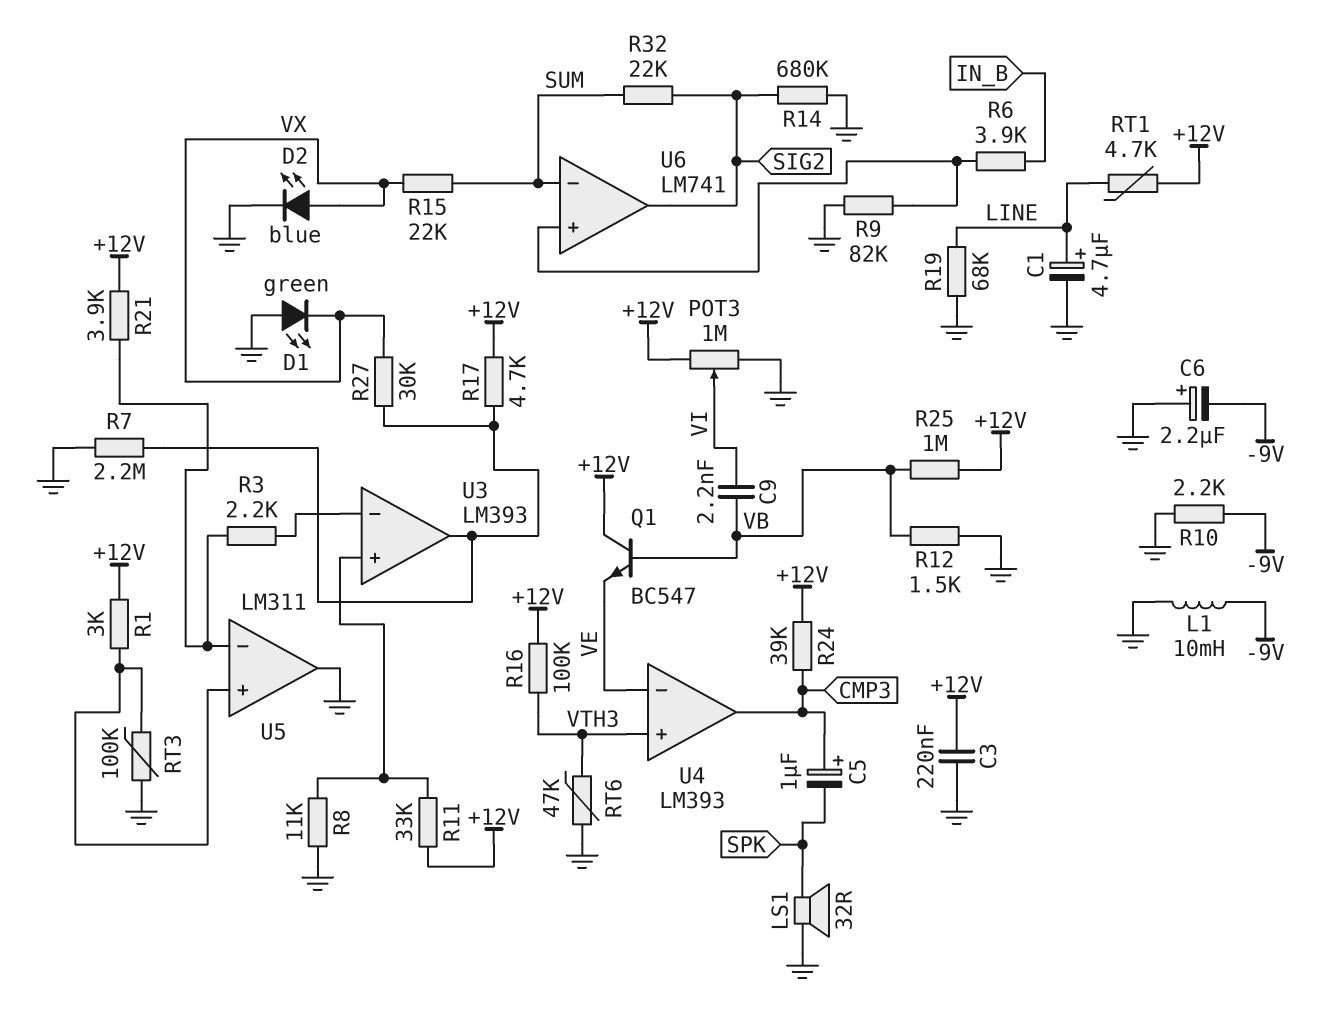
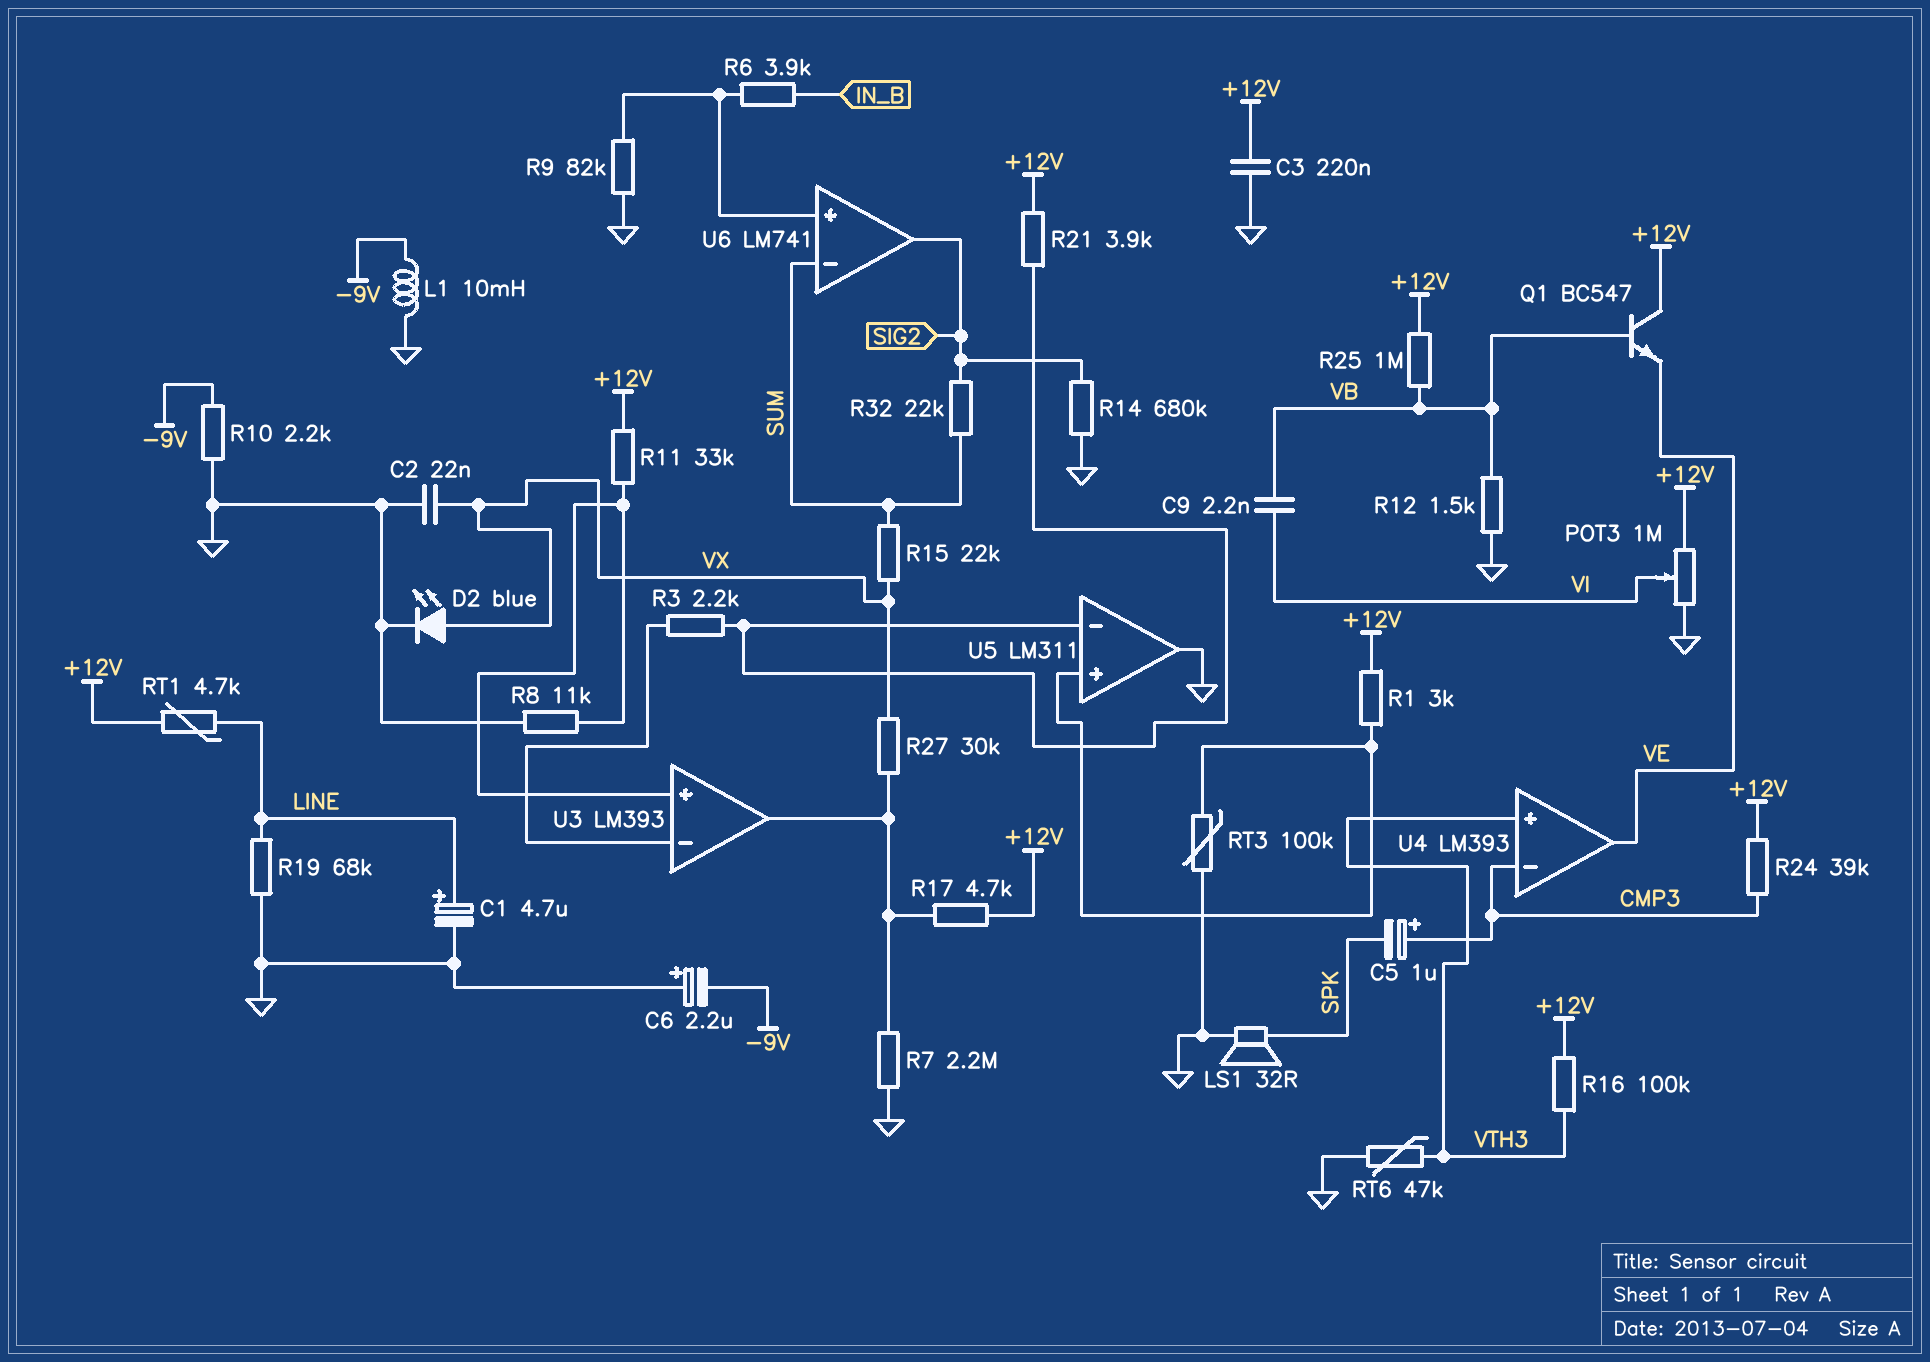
C2: none -> 22nF (GND, VX)
D1: LED green (A GND, K VX) -> none
U4 pin in-: VE -> CMP3
U4 pin out: CMP3 -> VE

